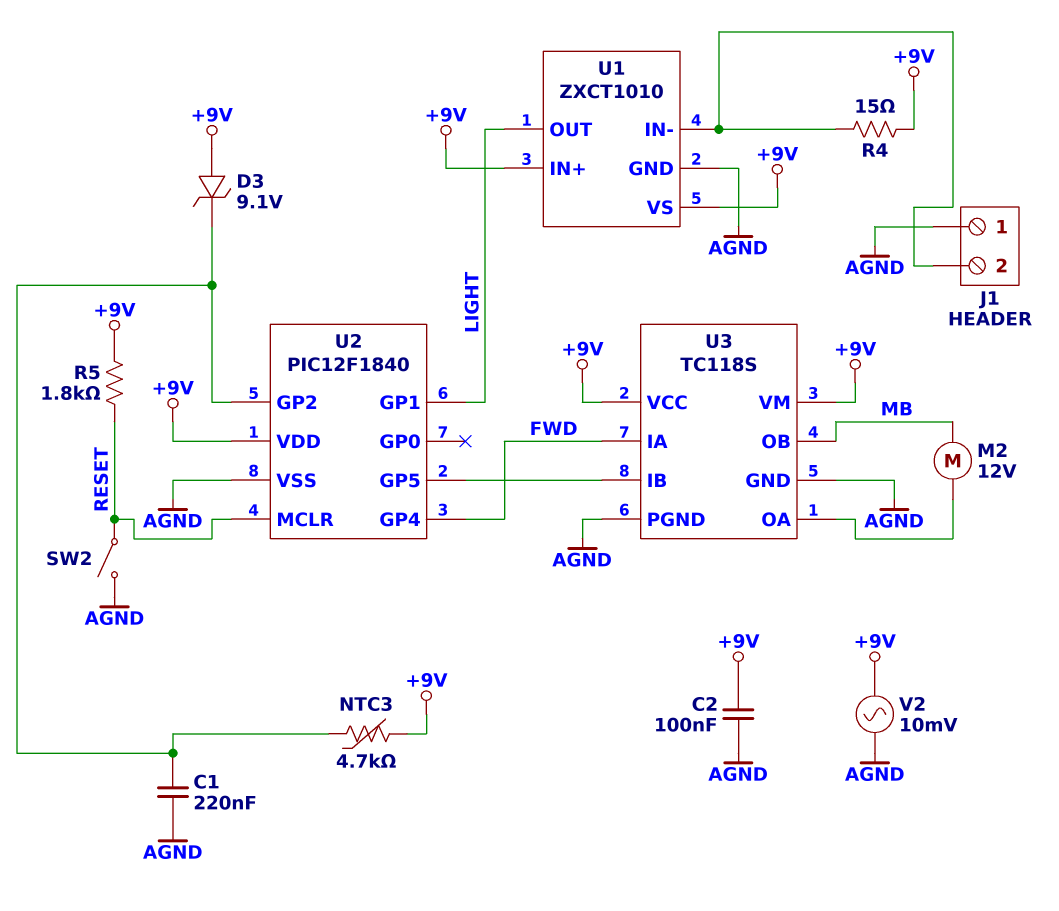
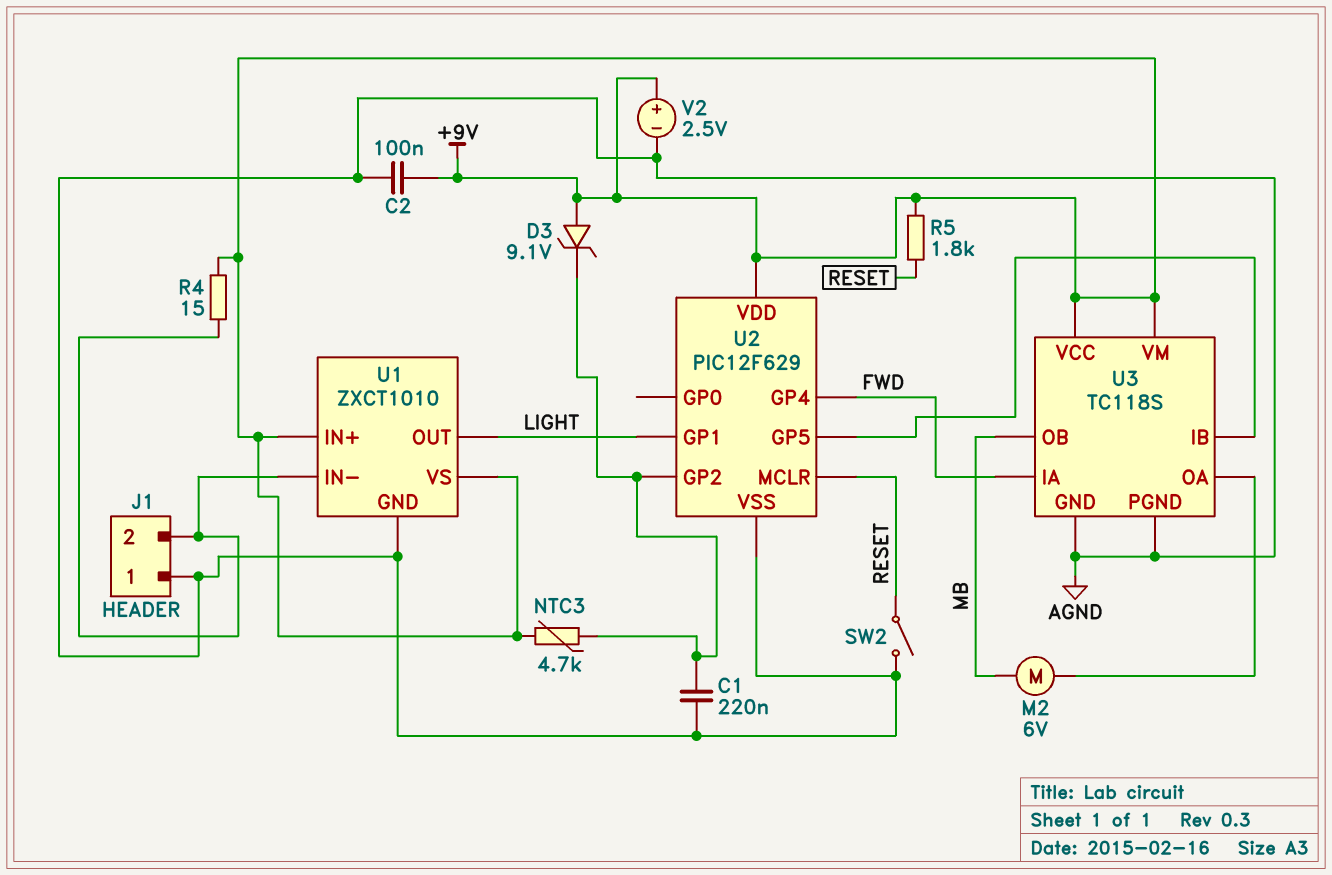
M2: motor 12V (MB, U3/OA) -> motor 6V (MB, U3/OA)
U2: PIC12F1840 -> PIC12F629
V2: AC 10mV (+9V, AGND) -> 2.5V (plus +9V, minus AGND)

